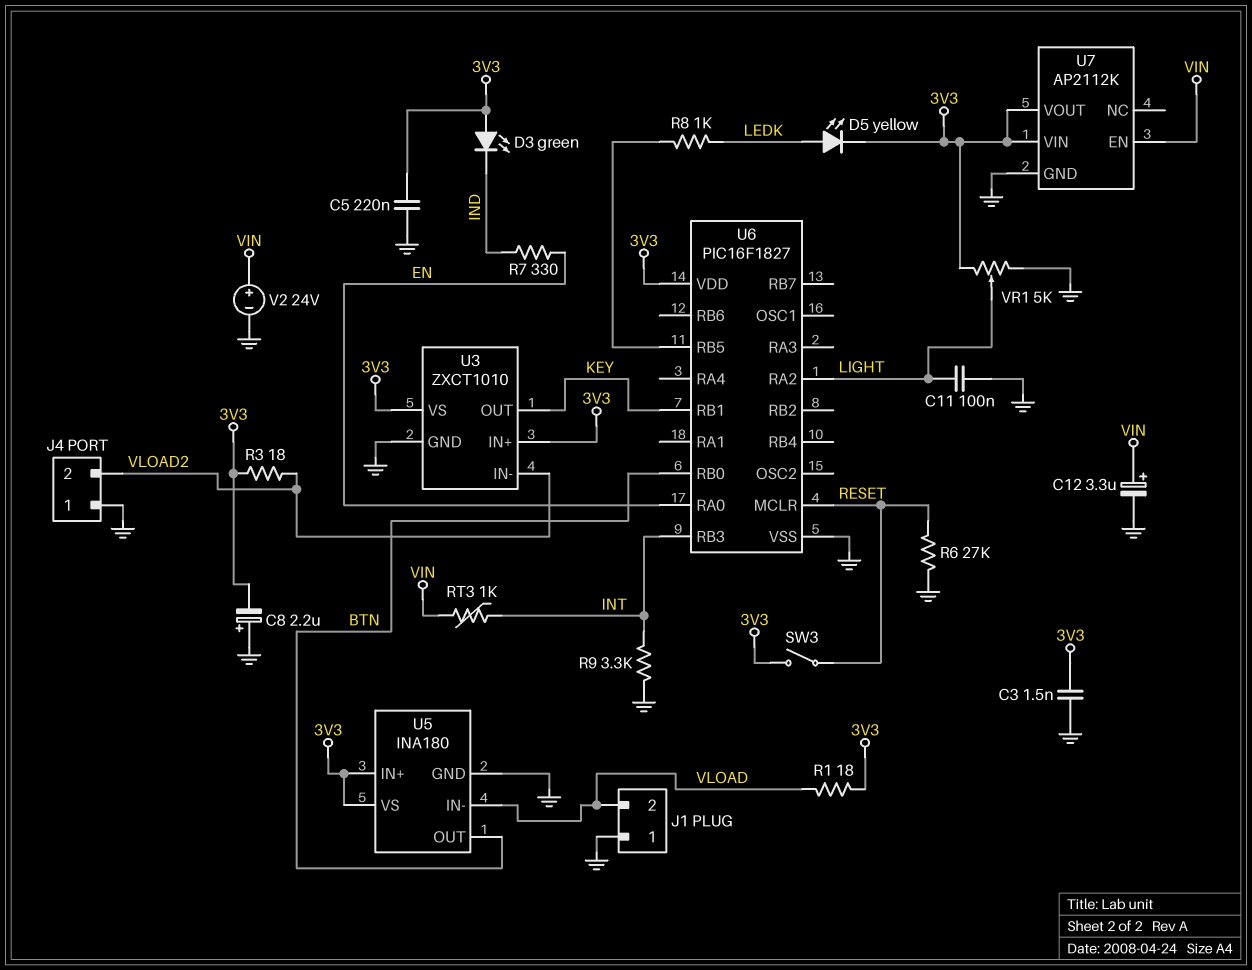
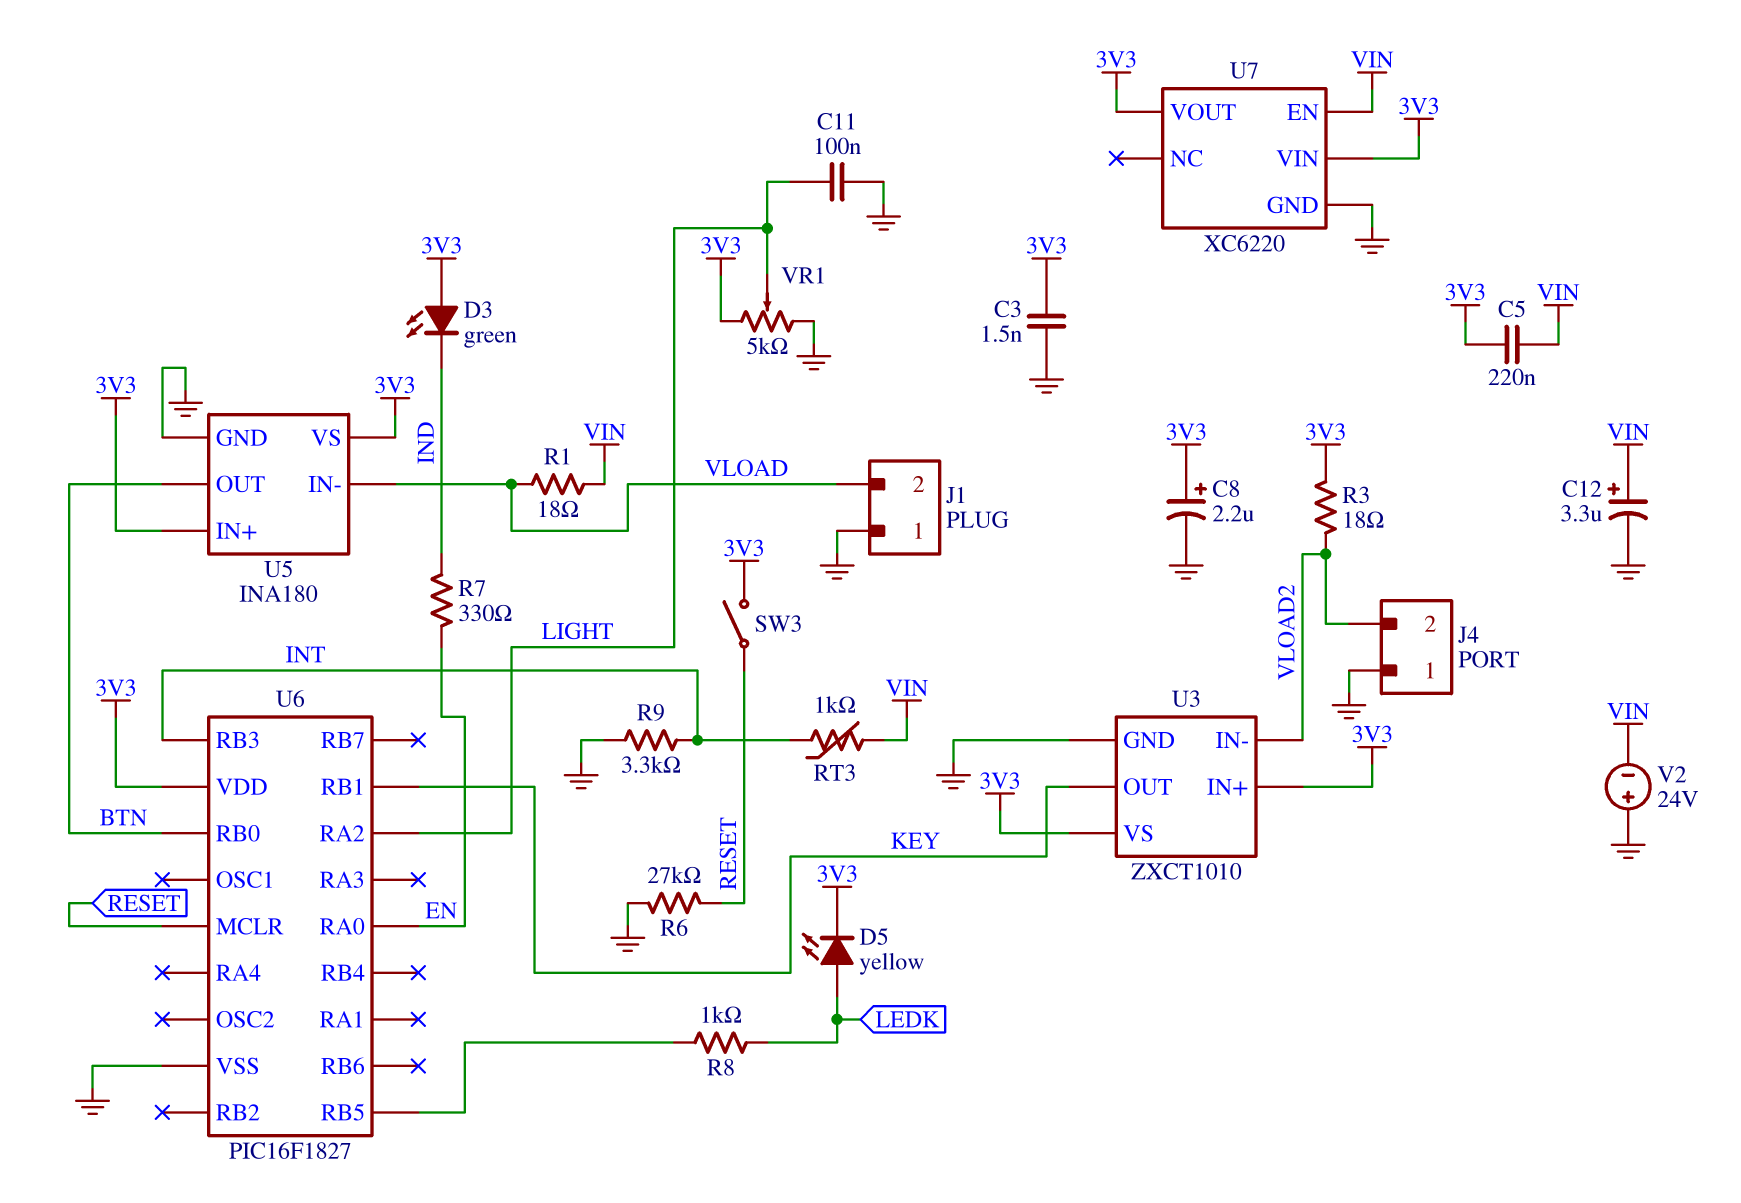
C5: 220nF (3V3, GND) -> 220nF (3V3, VIN)
C8: 2.2uF (plus GND, minus 3V3) -> 2.2uF (plus 3V3, minus GND)
R1: 18 (3V3, VLOAD) -> 18 (VIN, VLOAD)
U7: AP2112K -> XC6220
V2: 24V (plus VIN, minus GND) -> 24V (plus GND, minus VIN)

